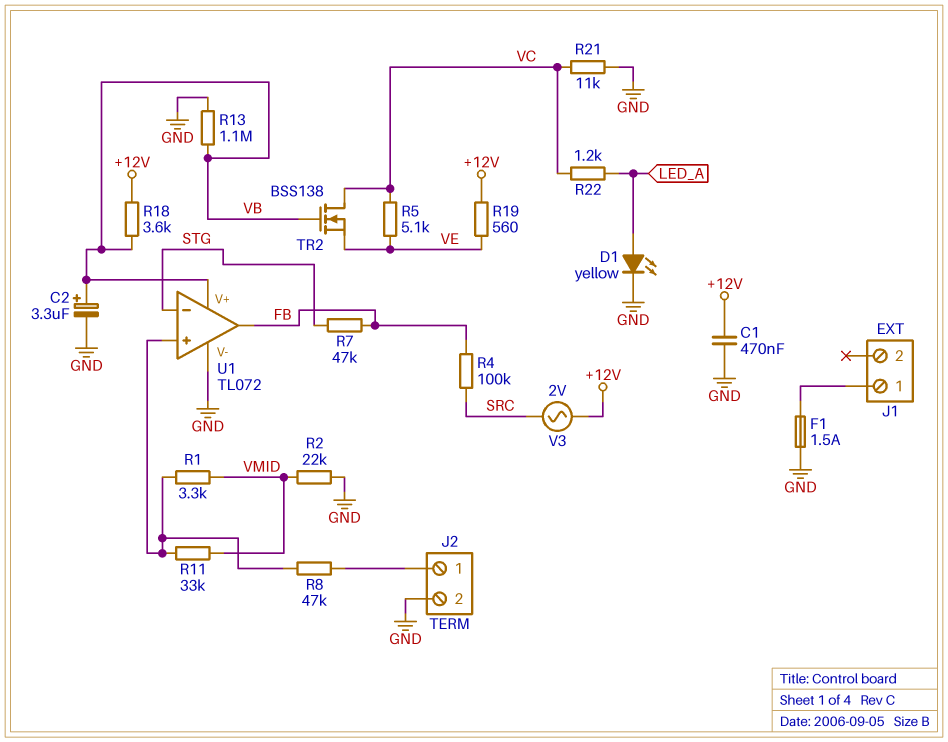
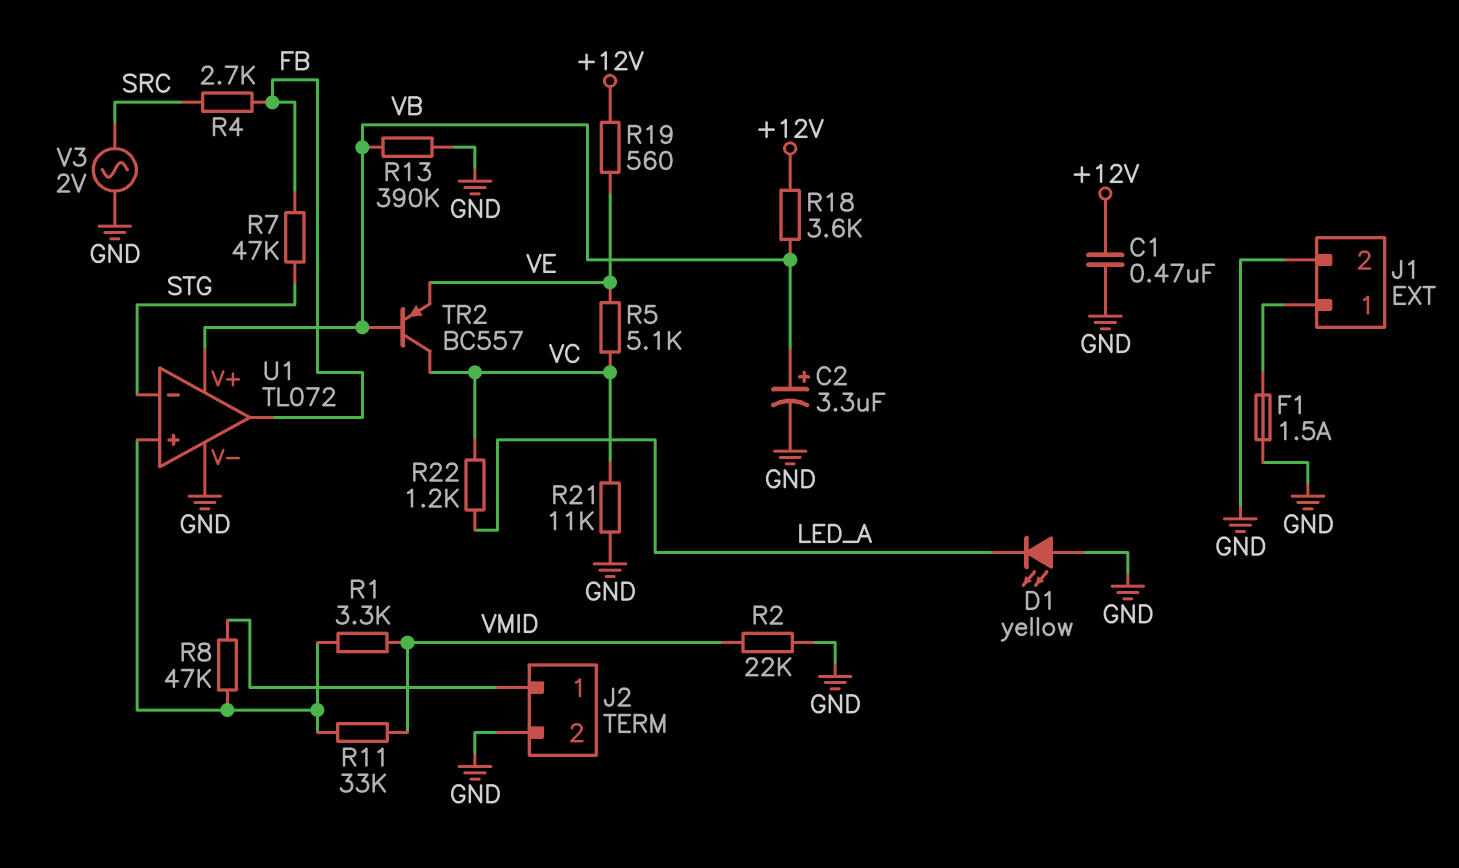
D1: LED yellow (A LED_A, K GND) -> LED yellow (A GND, K LED_A)
J1 pin 2: none -> GND
R4: 100k (FB, SRC) -> 2.7k (FB, SRC)
R13: 1.1M (GND, VB) -> 390k (GND, VB)
TR2: NMOS BSS138 (G VB, D VC, S VE) -> PNP BC557 (B VB, C VC, E VE)
V3: AC 2V (+12V, SRC) -> AC 2V (GND, SRC)

